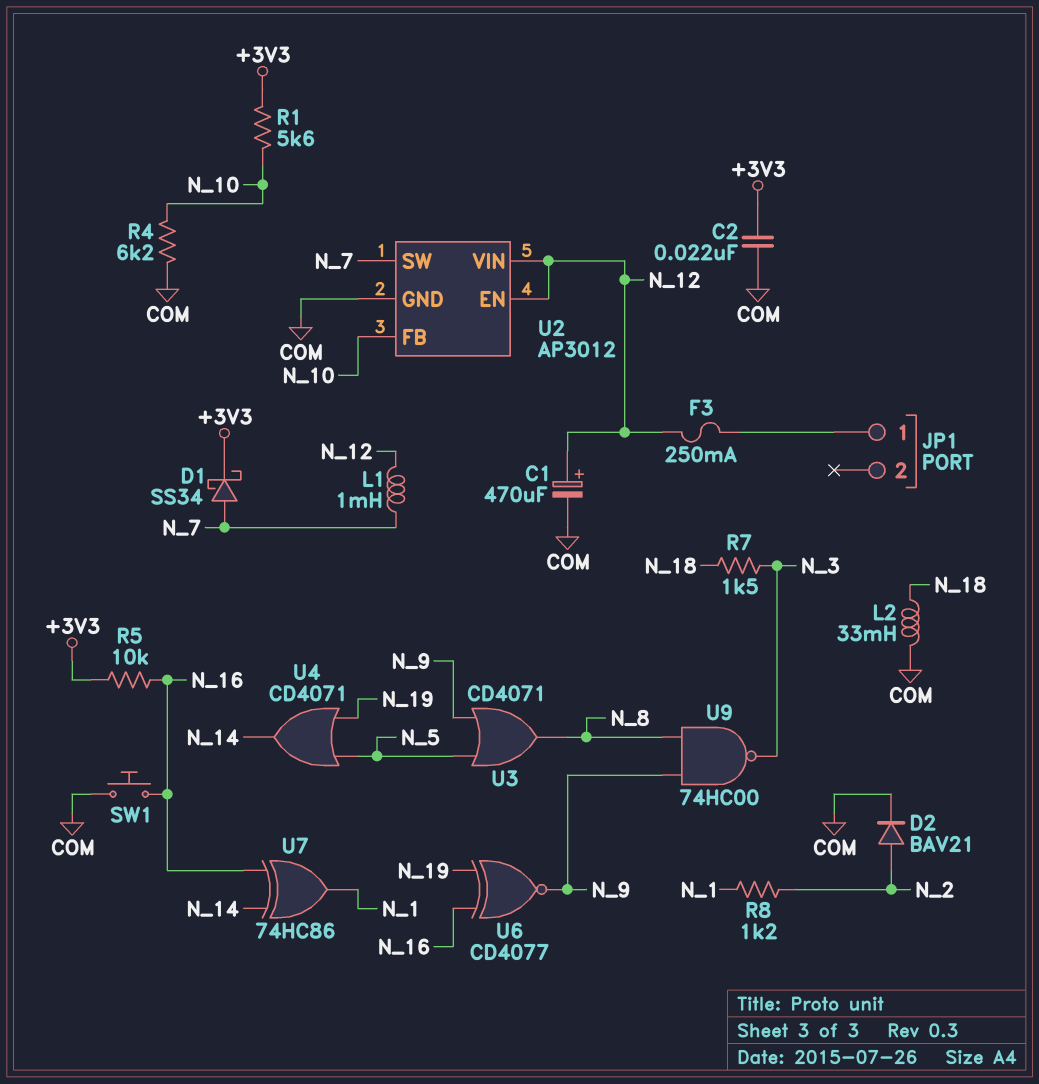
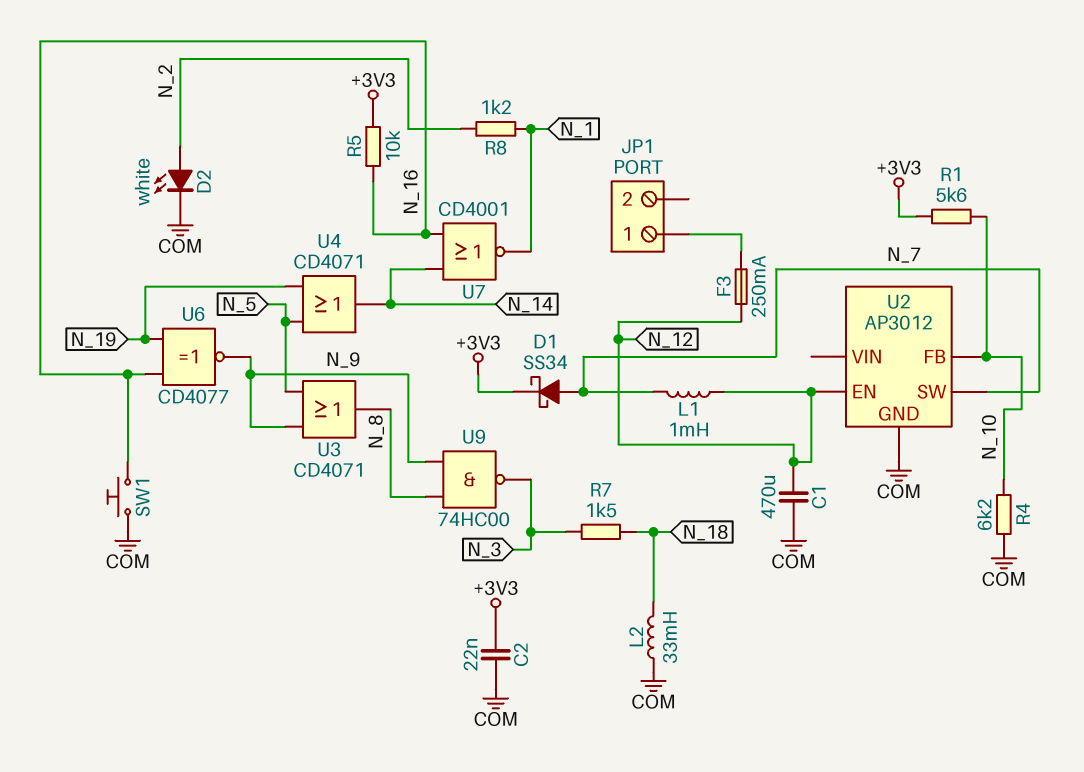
C1: 470uF (plus N_12, minus COM) -> 470uF (COM, N_12)
D2: diode BAV21 (A N_2, K COM) -> LED white (A N_2, K COM)
U2 pin VIN: N_12 -> none
U7: XOR 74HC86 (in N_14, in N_16, out N_1) -> NOR CD4001 (in N_14, in N_16, out N_1)

